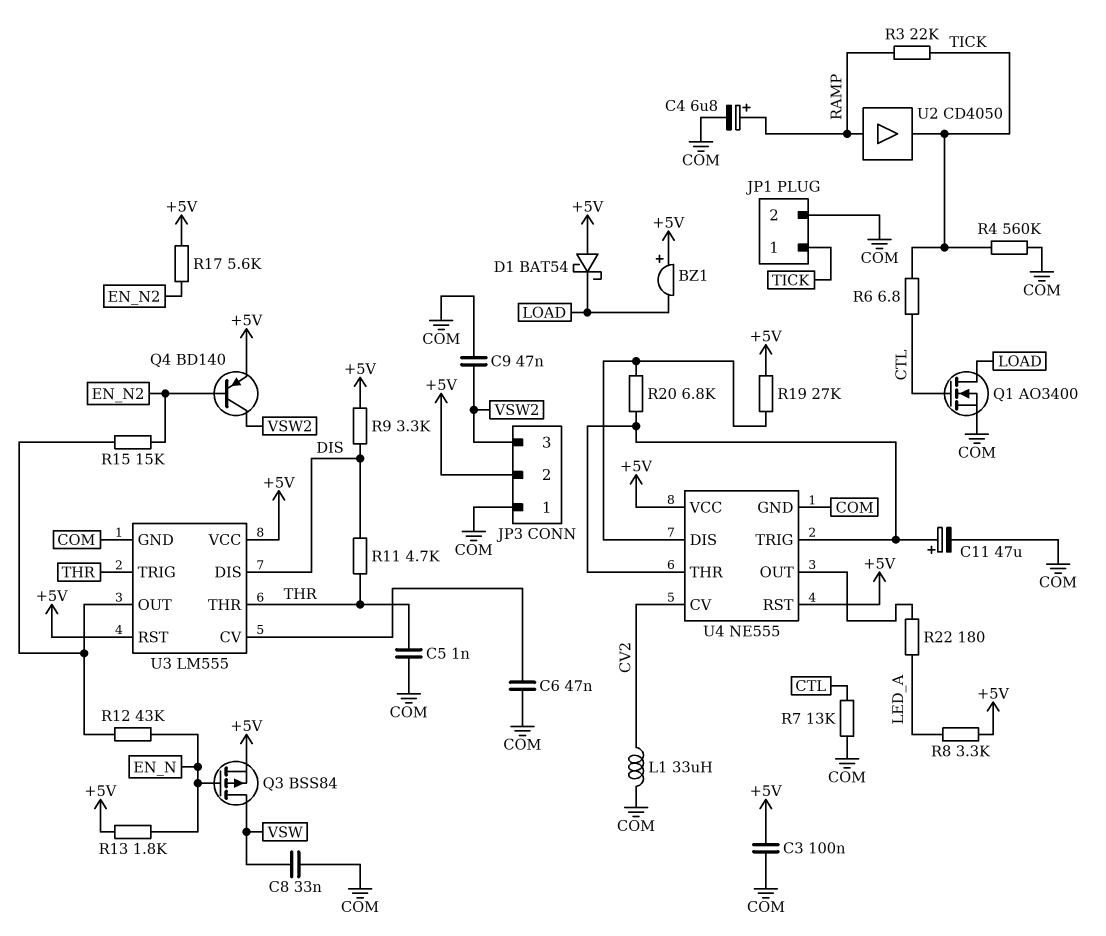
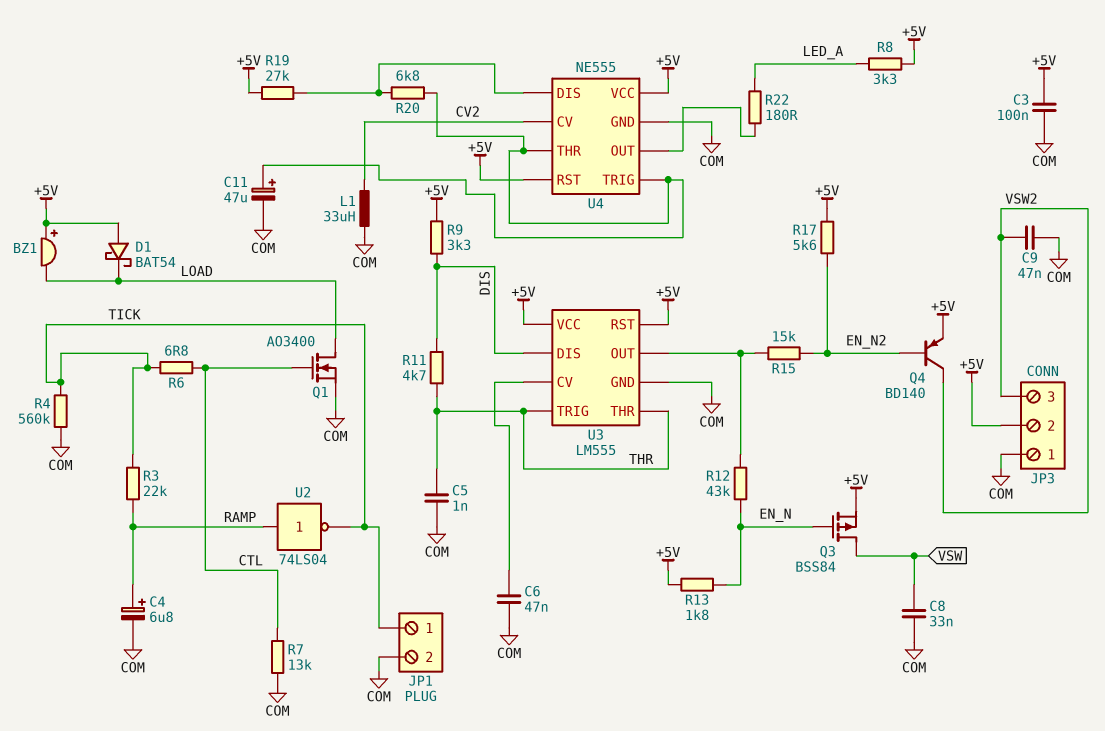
U2: buffer CD4050 (in RAMP, out TICK) -> NOT 74LS04 (in RAMP, out TICK)

